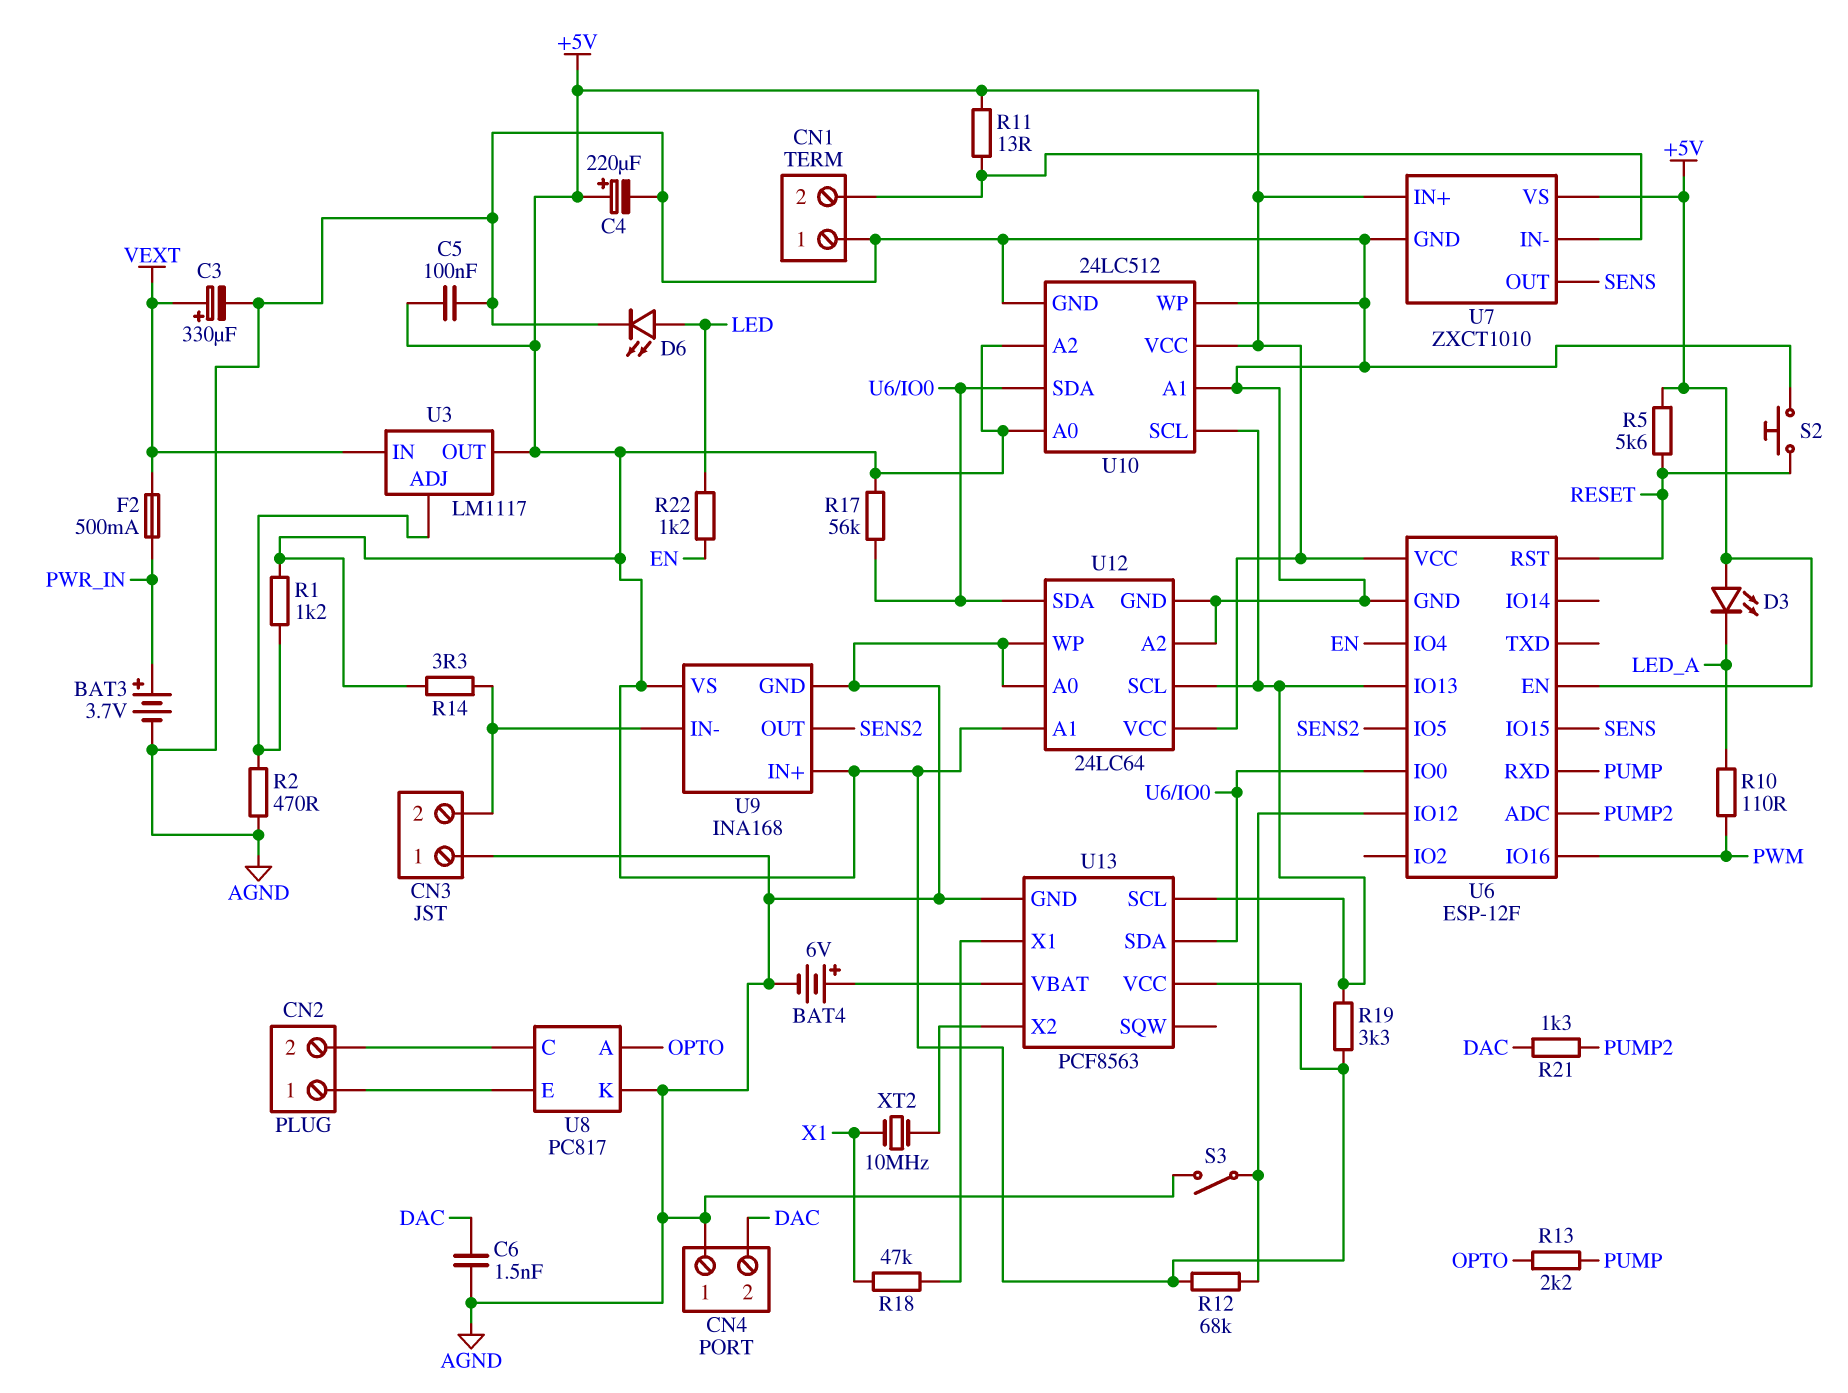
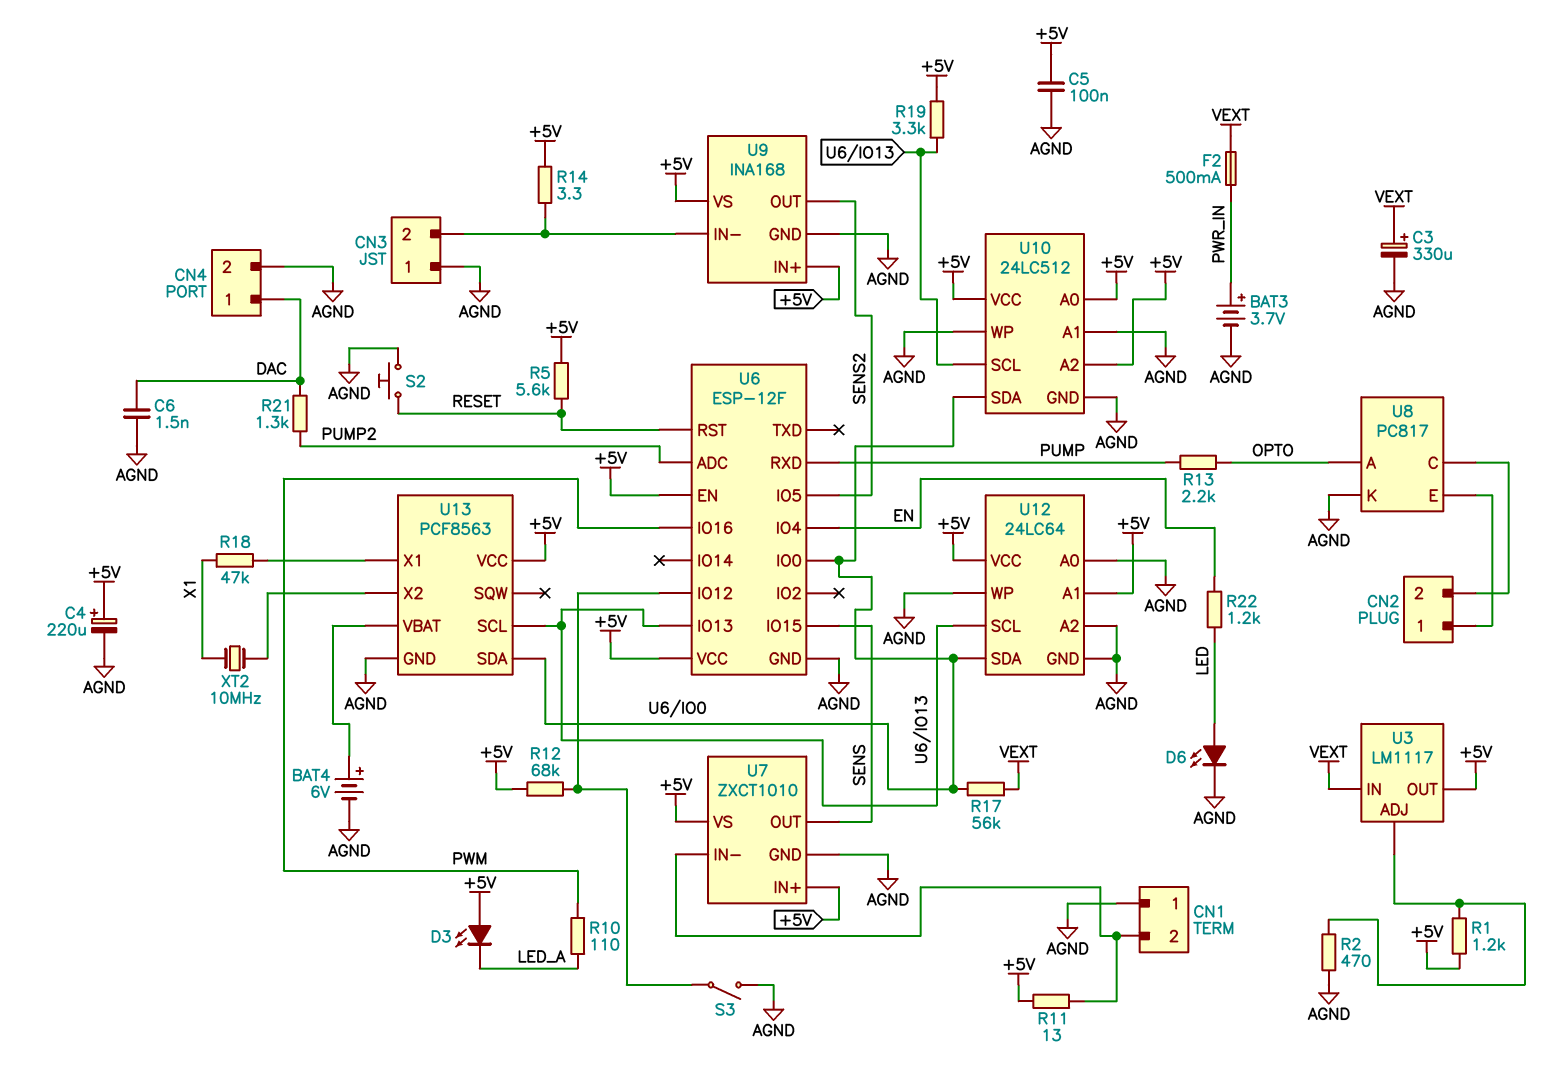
CN4 pin 1: AGND -> DAC
CN4 pin 2: DAC -> AGND
R17: 56k (+5V, U6/IO0) -> 56k (U6/IO0, VEXT)

